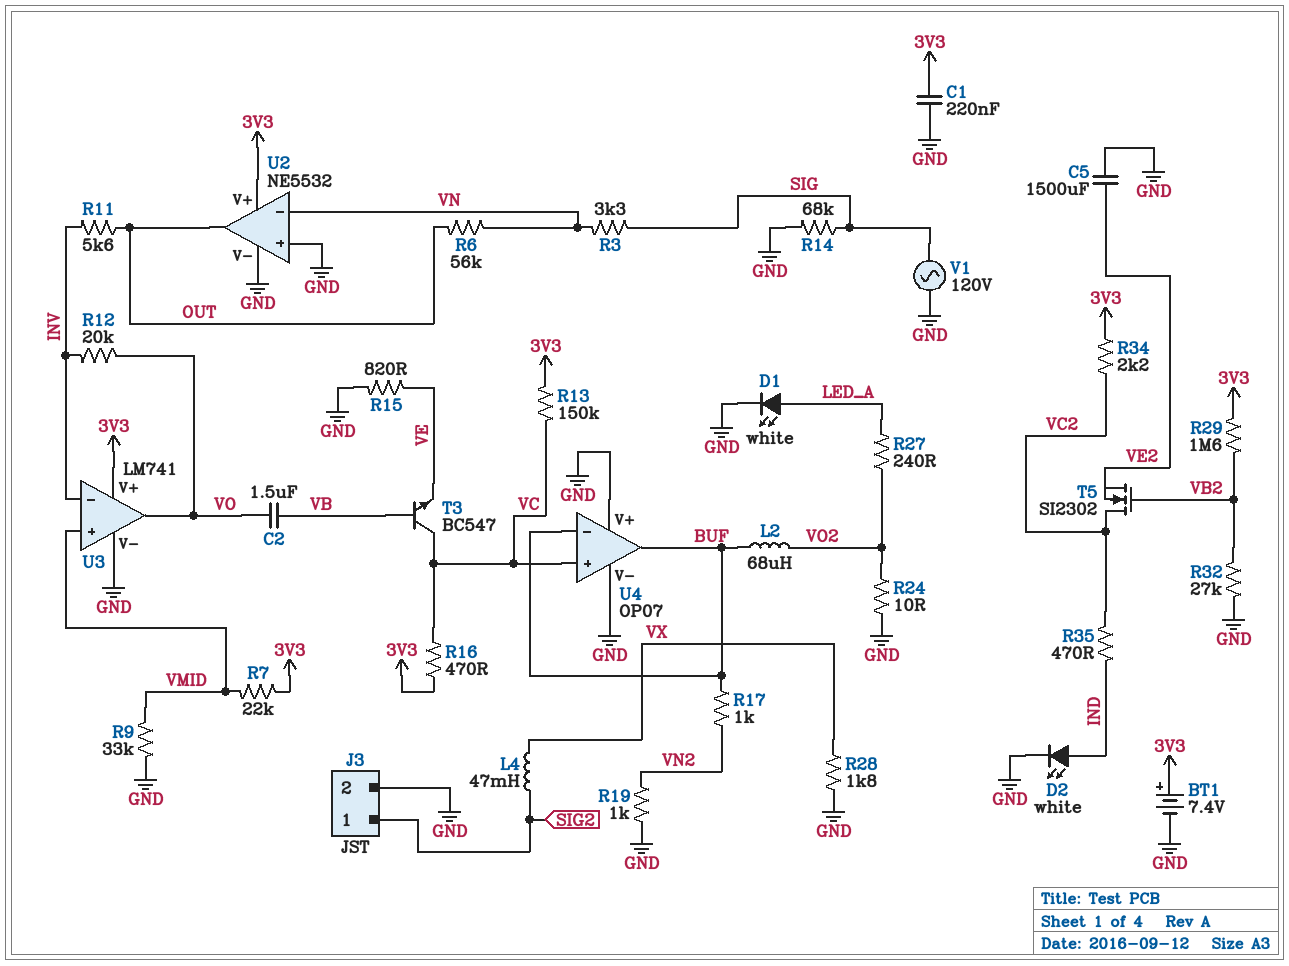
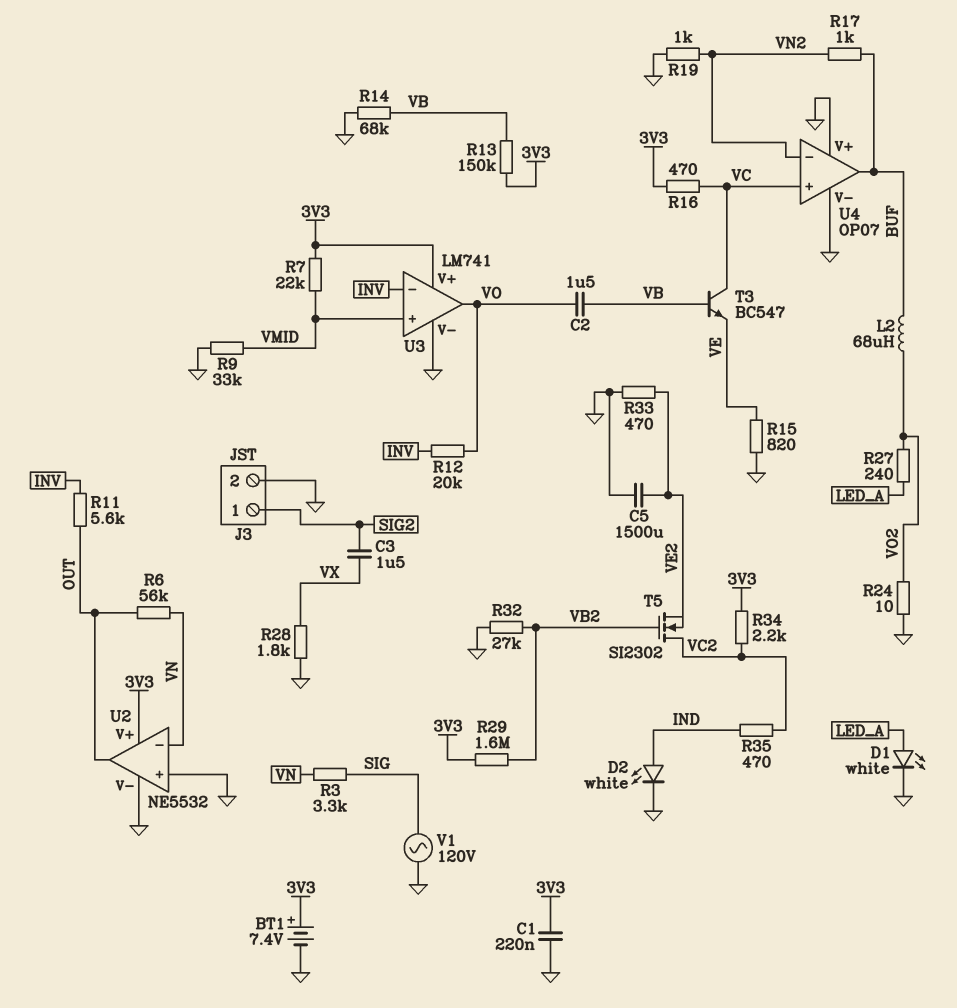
C3: none -> 1.5uF (SIG2, VX)
L4: 47mH (SIG2, VX) -> none
R13: 150k (3V3, VC) -> 150k (3V3, VB)
R14: 68k (GND, SIG) -> 68k (GND, VB)
R33: none -> 470 (GND, VE2)
U4 pin in-: BUF -> VN2

